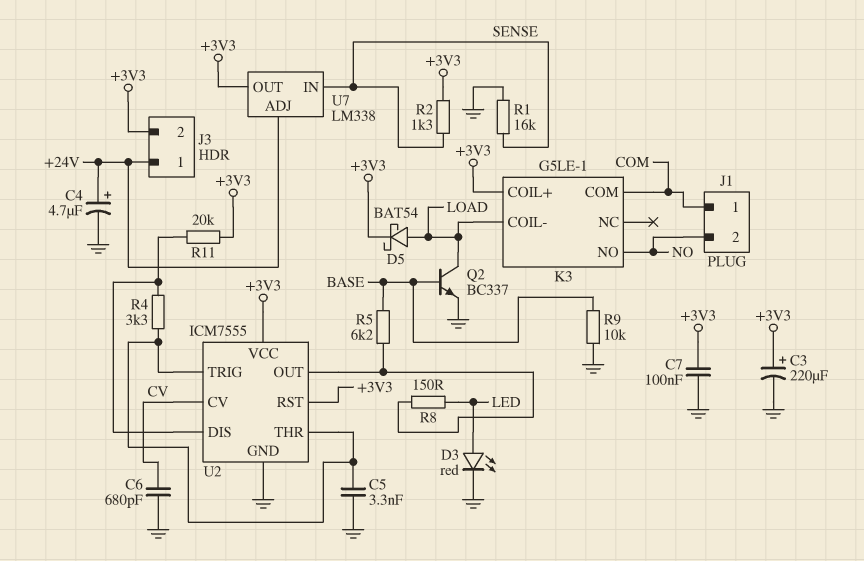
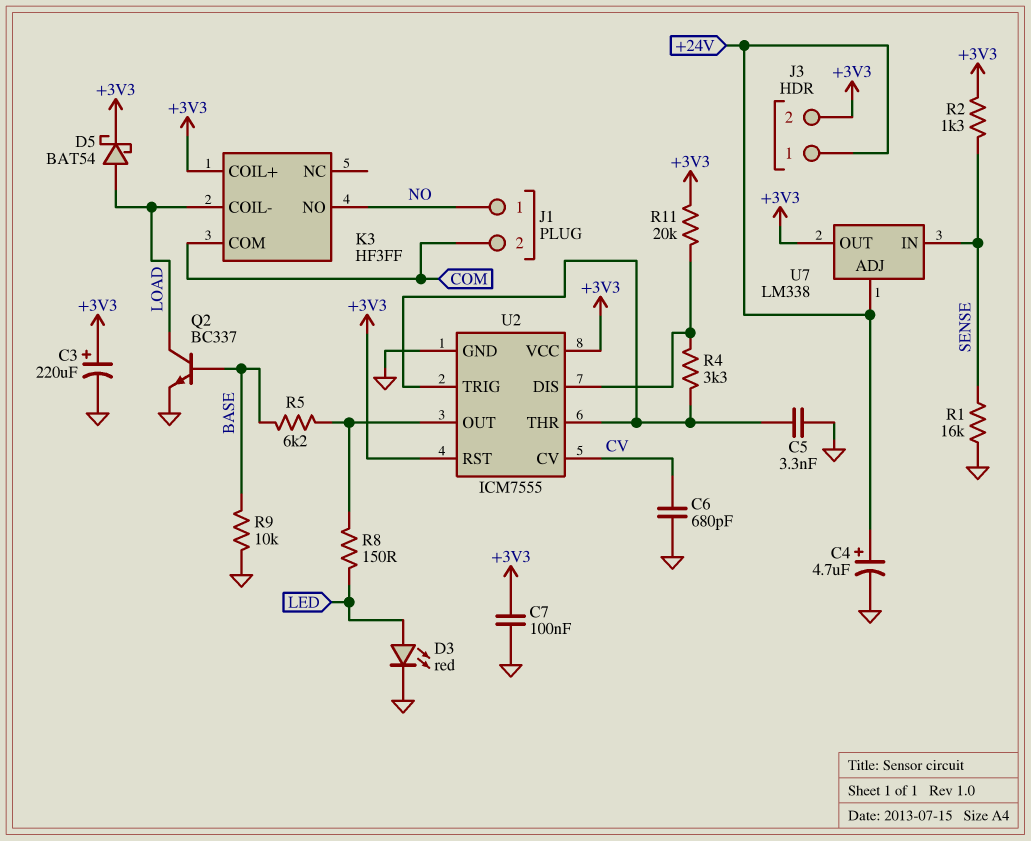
J1 pin 1: COM -> NO
J1 pin 2: NO -> COM
K3: G5LE-1 -> HF3FF

